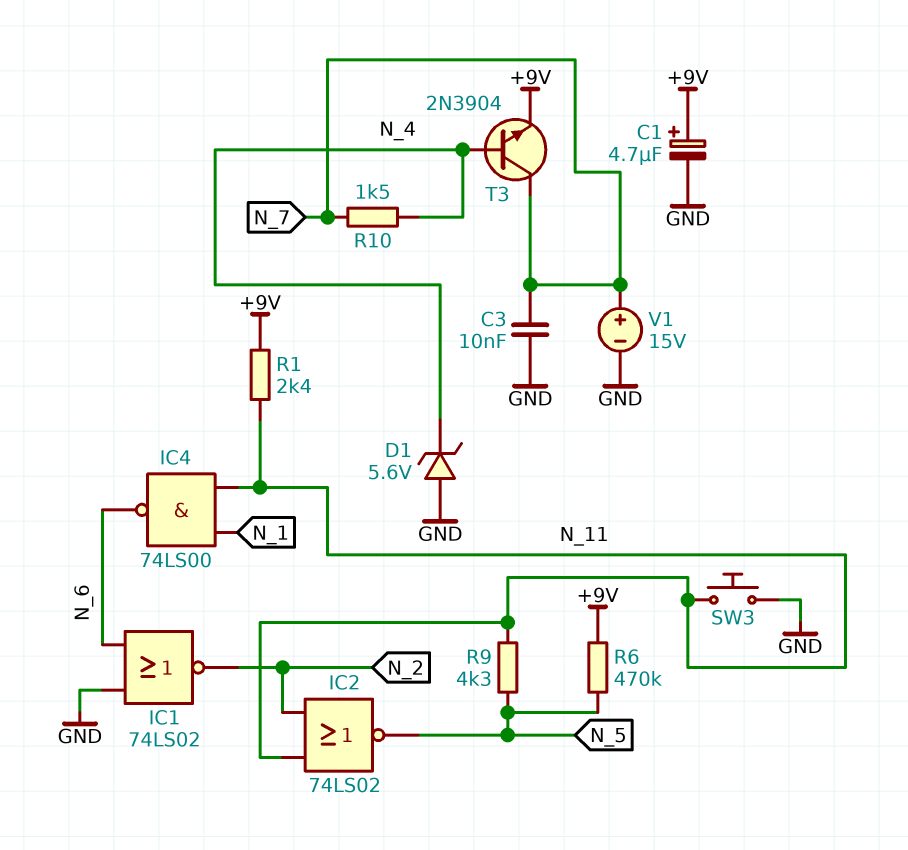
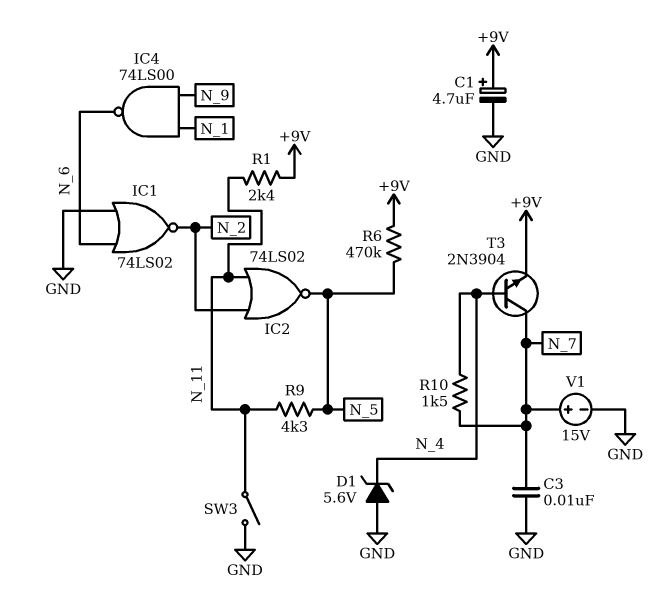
IC4: NAND 74LS00 (in N_1, in N_11, out N_6) -> NAND 74LS00 (in N_1, in N_9, out N_6)
SW3: button (GND, N_11) -> switch (GND, N_11)

